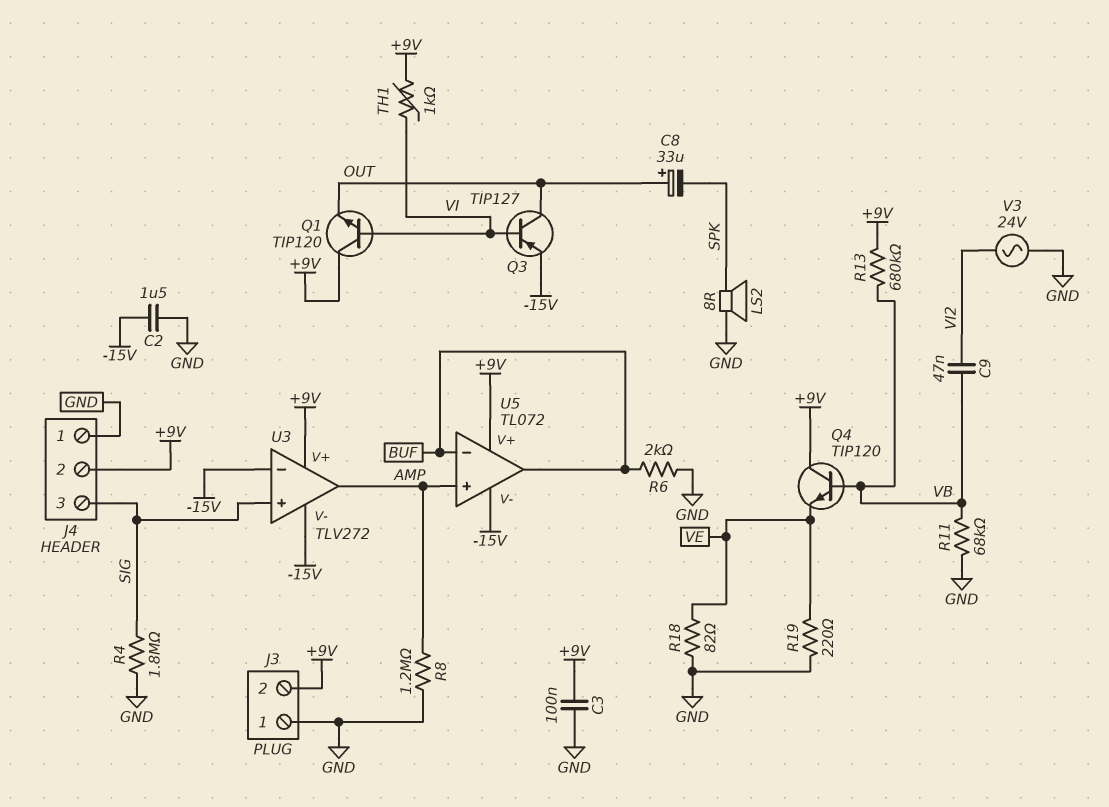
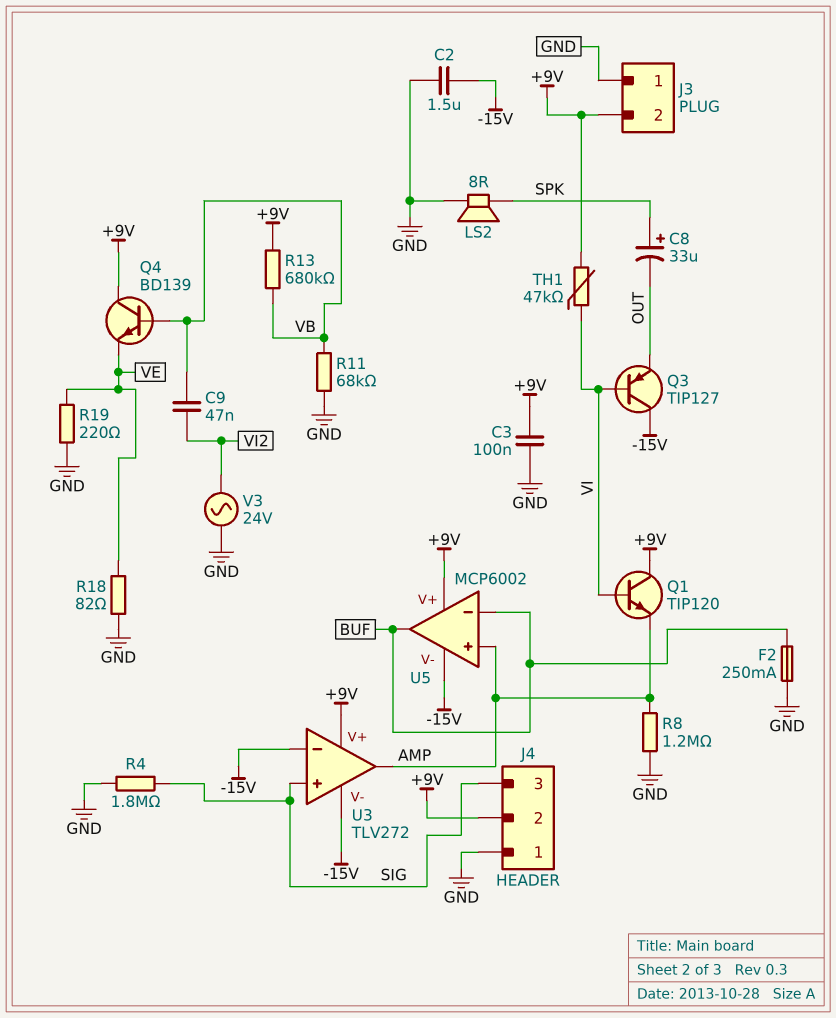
C8: 33uF (plus OUT, minus SPK) -> 33uF (plus SPK, minus OUT)
F2: none -> 250mA (BUF, GND)
Q1: NPN TIP120 (B VI, C +9V, E OUT) -> NPN TIP120 (B VI, C +9V, E AMP)
Q3: PNP TIP127 (B VI, C OUT, E -15V) -> PNP TIP127 (B VI, C -15V, E OUT)
Q4: NPN TIP120 (B VB, C +9V, E VE) -> NPN BD139 (B VB, C +9V, E VE)
R6: 2k (BUF, GND) -> none
TH1: 1k (+9V, VI) -> 47k (+9V, VI)
U5: TL072 -> MCP6002

